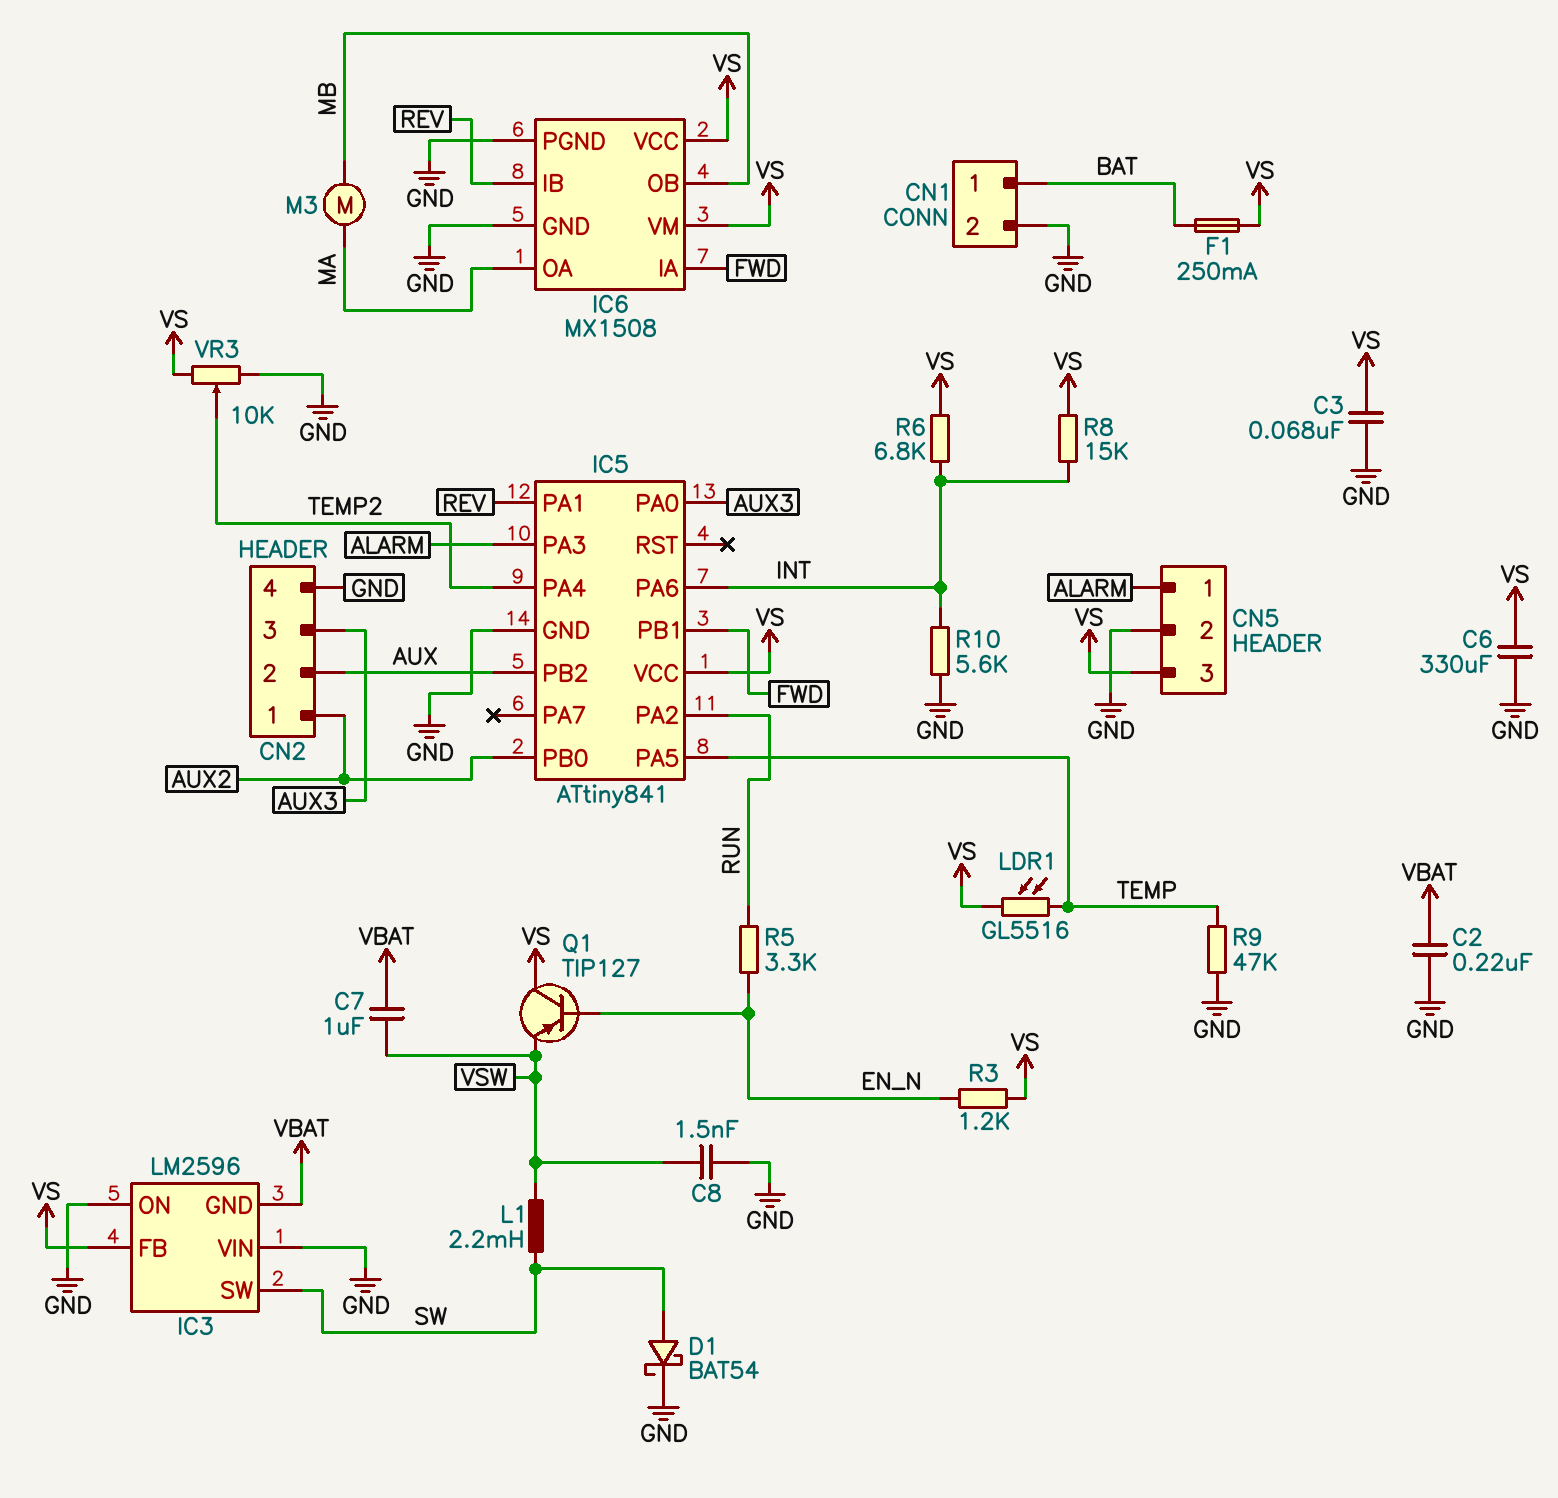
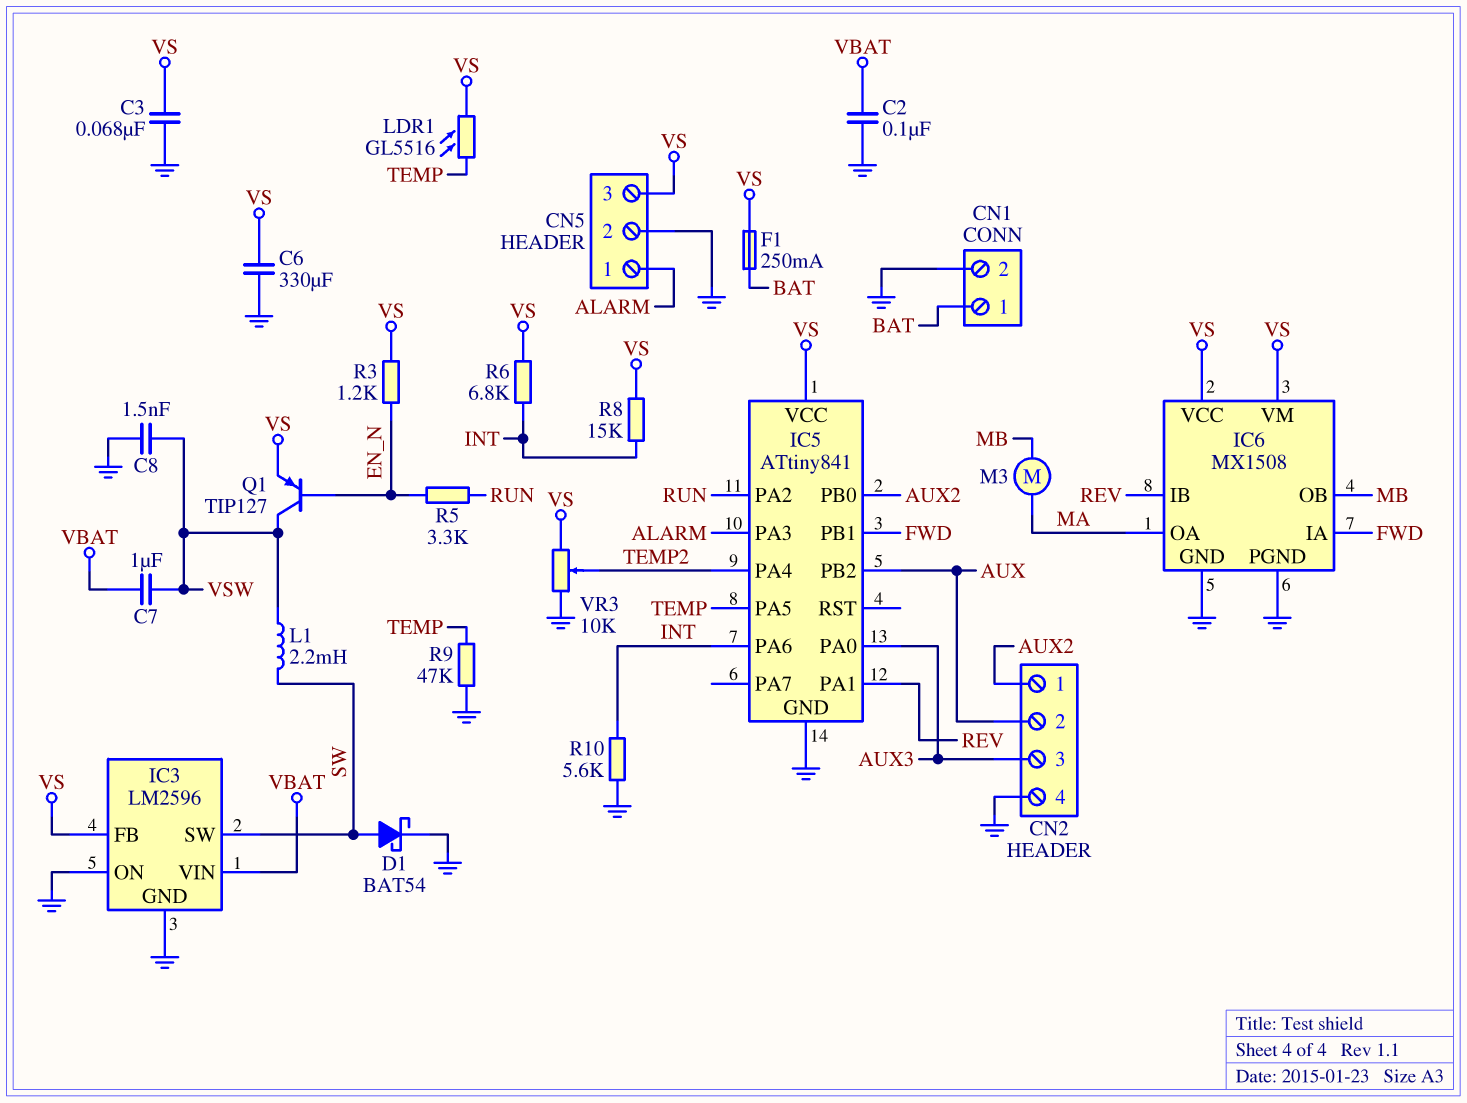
C2: 220nF (GND, VBAT) -> 100nF (GND, VBAT)
IC3 pin GND: VBAT -> GND
IC3 pin VIN: GND -> VBAT
Q1: PNP TIP127 (B EN_N, C VS, E VSW) -> PNP TIP127 (B EN_N, C VSW, E VS)

